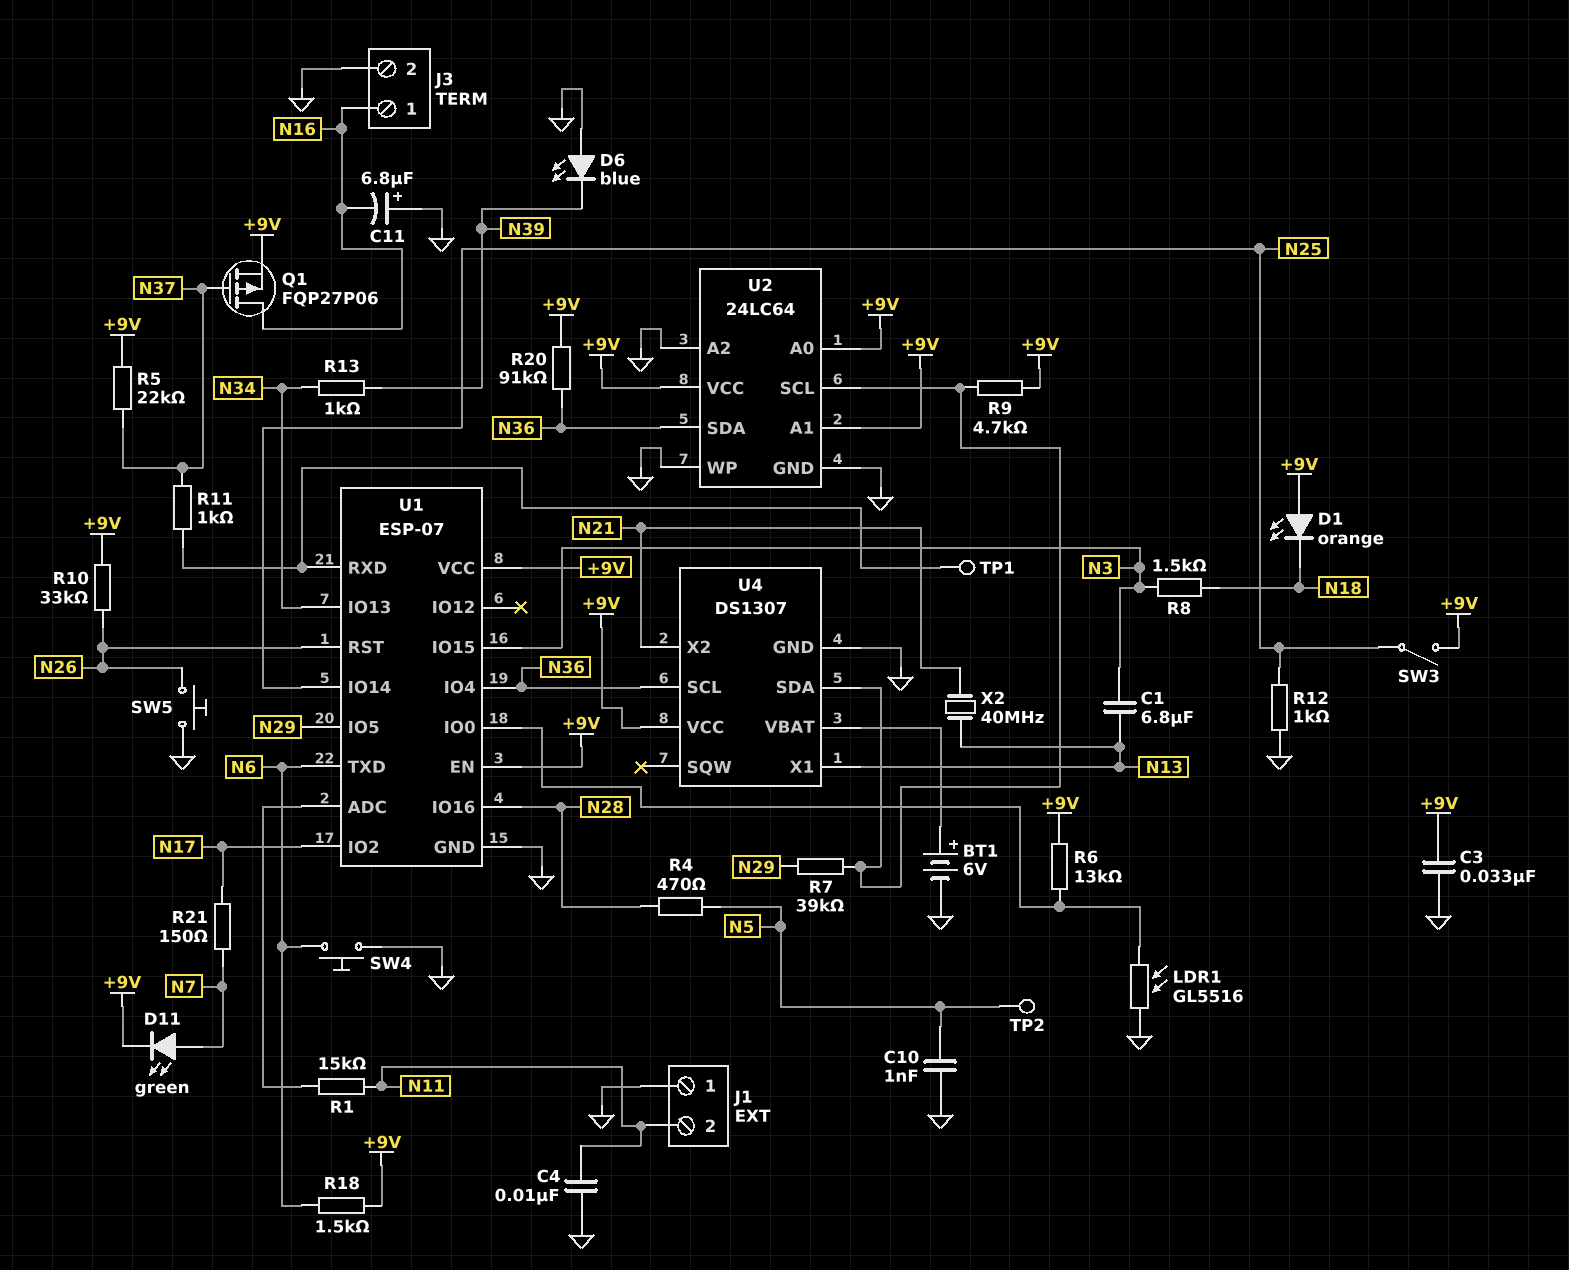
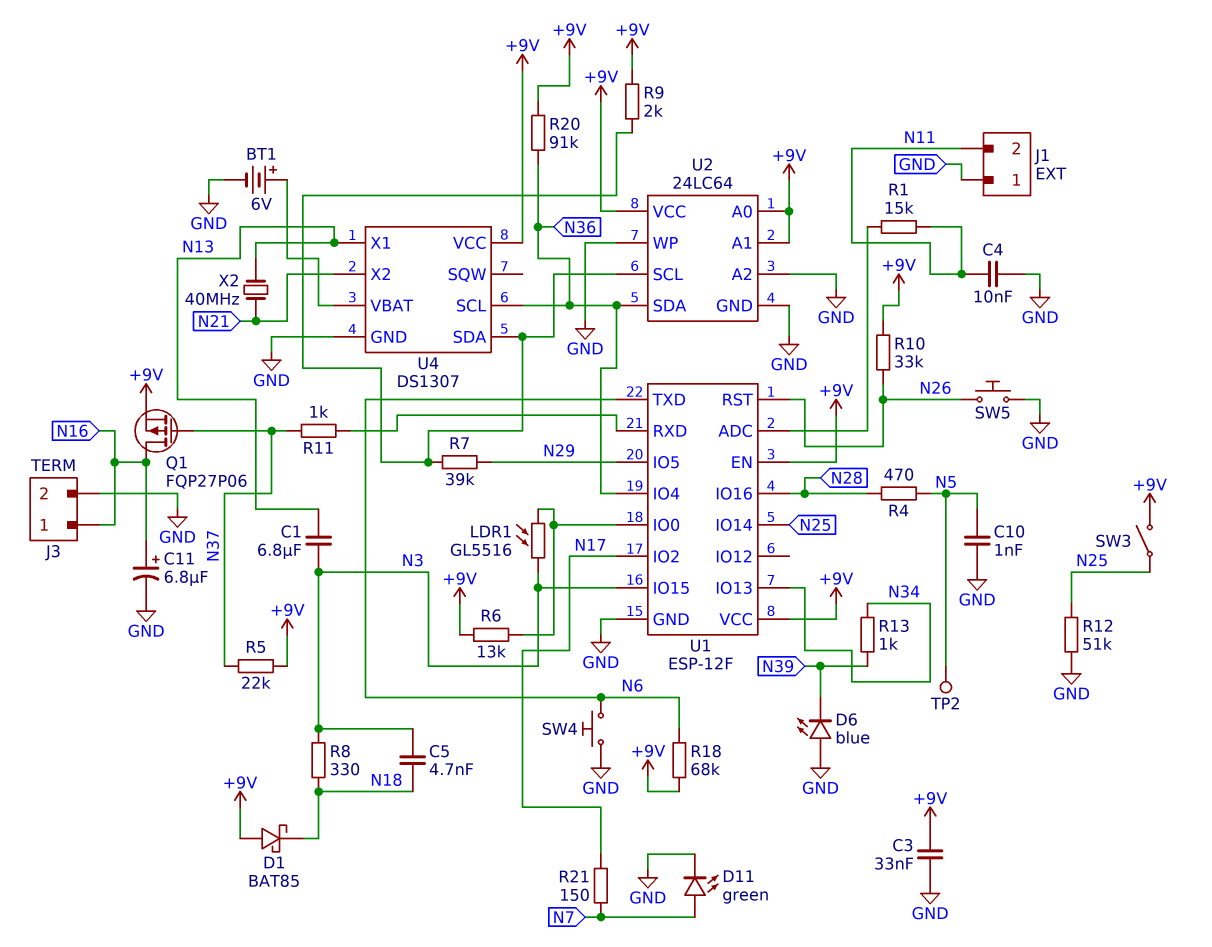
C5: none -> 4.7nF (N3, N18)
C11: 6.8uF (plus GND, minus N16) -> 6.8uF (plus N16, minus GND)
D1: LED orange (A +9V, K N18) -> schottky BAT85 (A +9V, K N18)
D11: LED green (A N7, K +9V) -> LED green (A N7, K GND)
LDR1: GL5516 (GND, U1/IO0) -> GL5516 (N3, U1/IO0)
R8: 1.5k (N3, N18) -> 330 (N3, N18)
R9: 4.7k (+9V, U2/SCL) -> 2k (+9V, U2/SCL)
R12: 1k (GND, N25) -> 51k (GND, N25)
R18: 1.5k (+9V, N6) -> 68k (+9V, N6)
TP1: test point (U1/RXD) -> none
U1: ESP-07 -> ESP-12F

